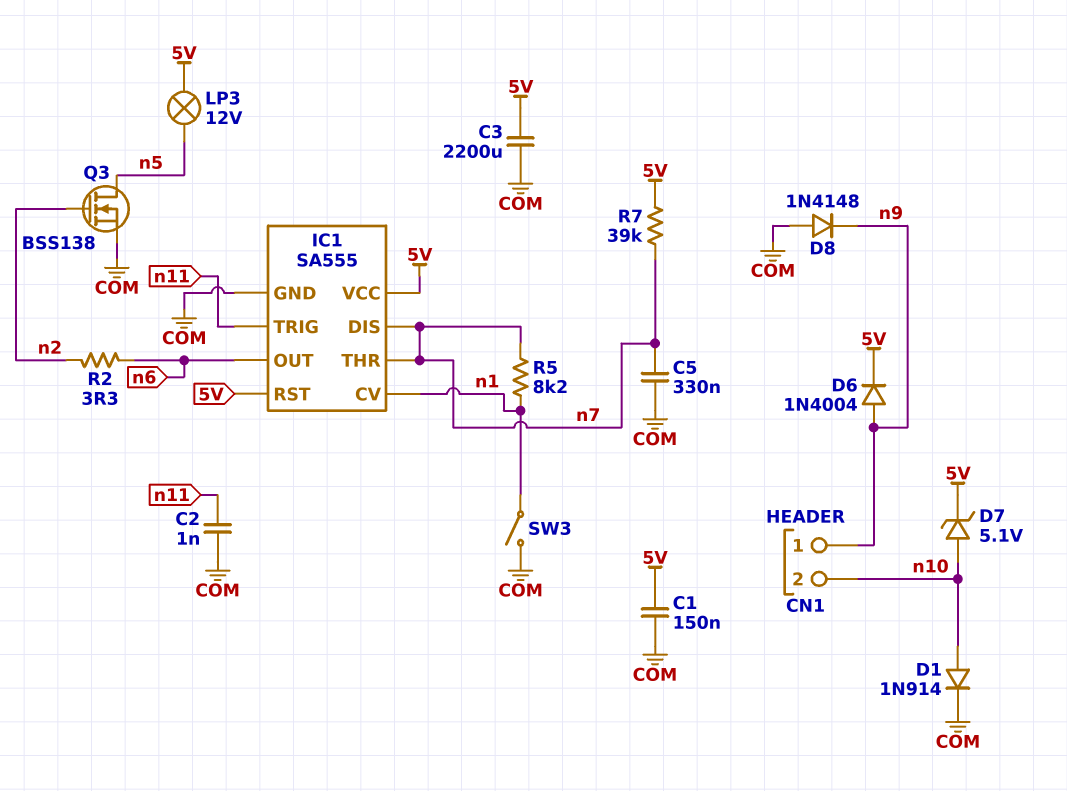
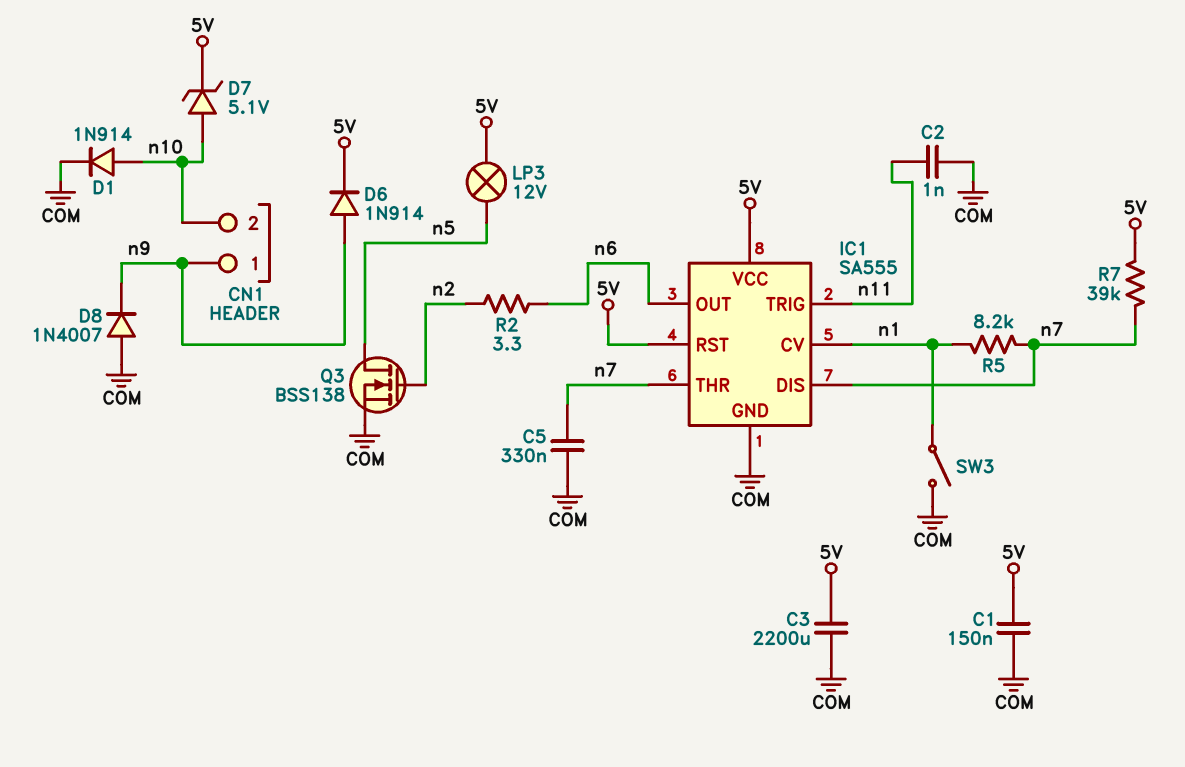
D6: diode 1N4004 (A n9, K 5V) -> diode 1N914 (A n9, K 5V)
D8: diode 1N4148 (A COM, K n9) -> diode 1N4007 (A COM, K n9)

